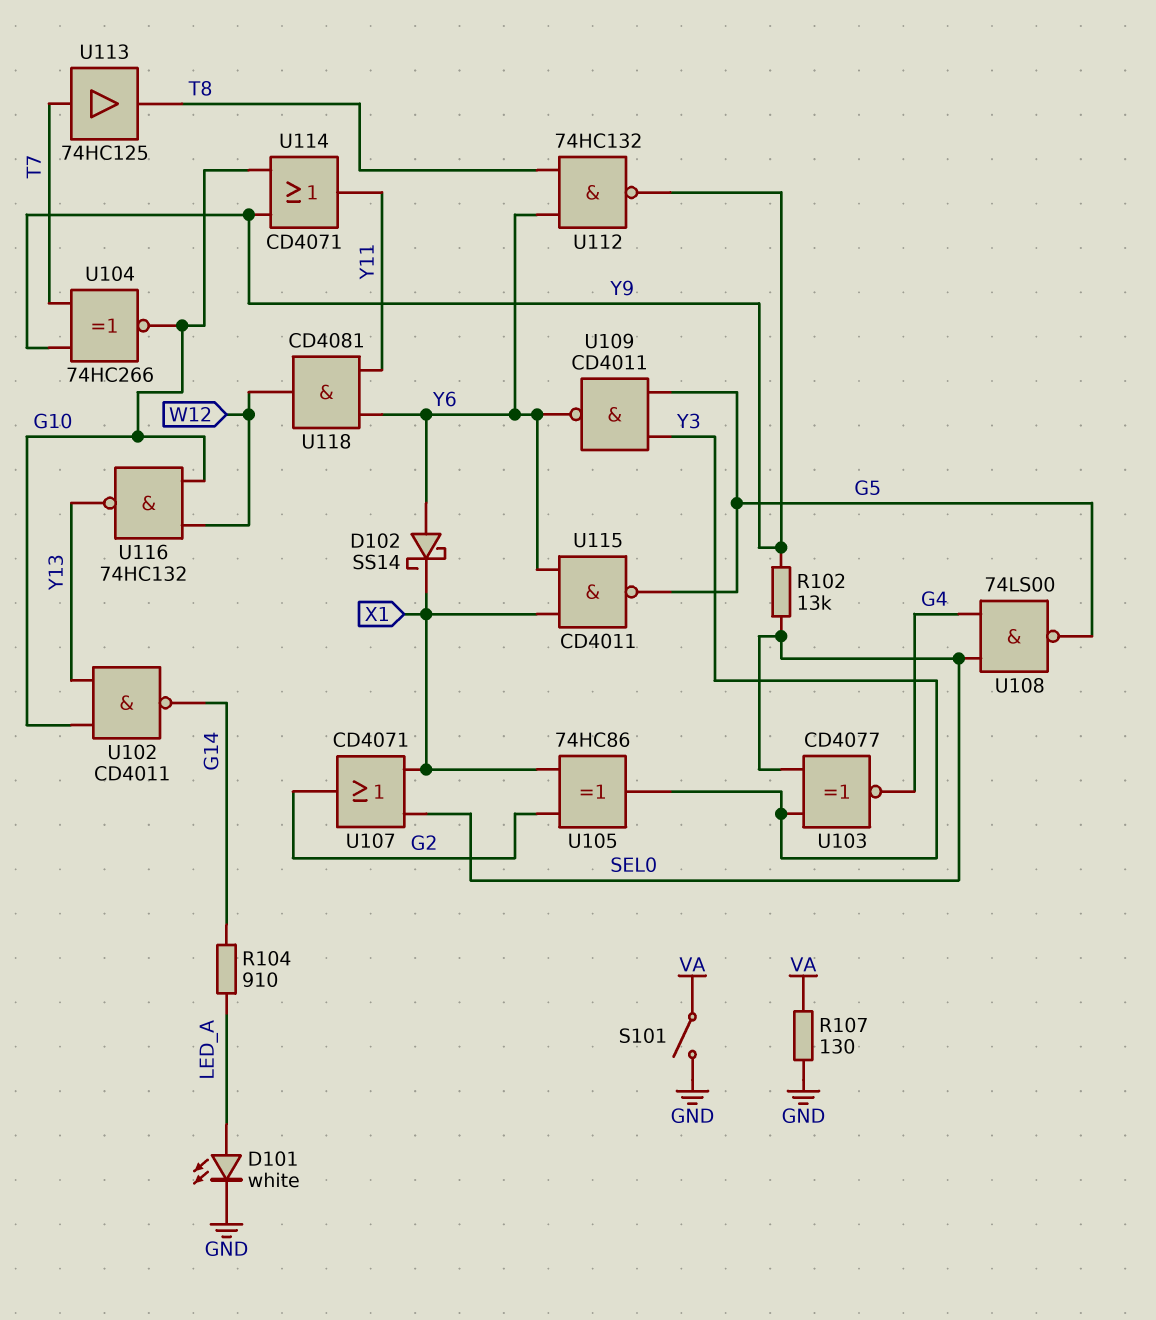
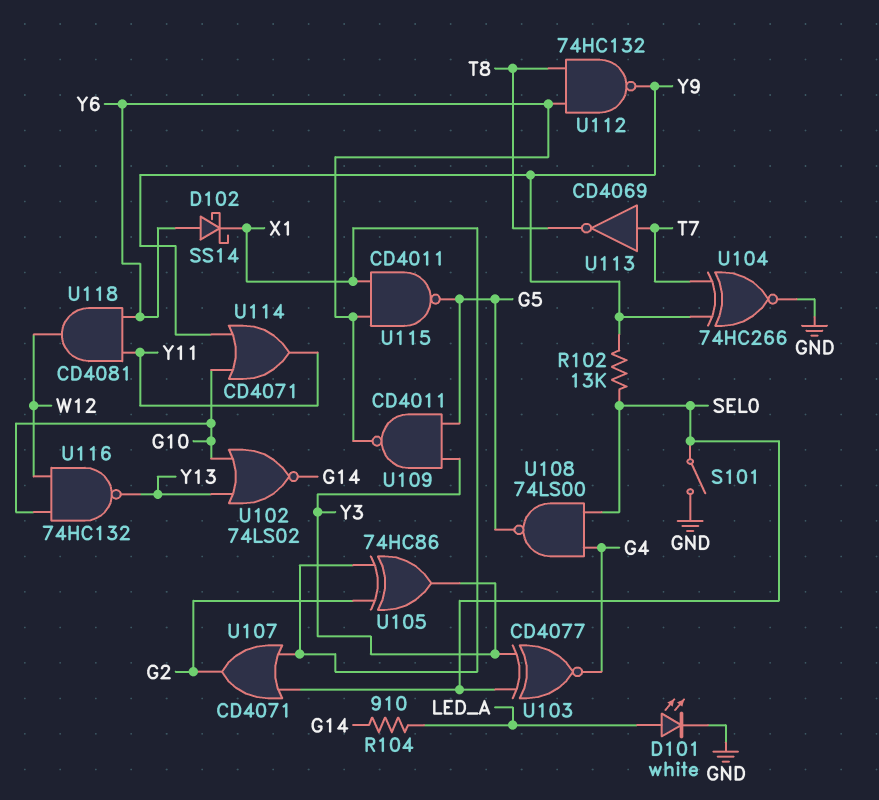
R107: 130 (GND, VA) -> none
S101: switch (GND, VA) -> switch (GND, SEL0)
U102: NAND CD4011 (in G10, in Y13, out G14) -> NOR 74LS02 (in G10, in Y13, out G14)
U104: XNOR 74HC266 (in T7, in Y9, out G10) -> XNOR 74HC266 (in T7, in Y9, out GND)
U113: buffer 74HC125 (in T7, out T8) -> NOT CD4069 (in T7, out T8)

